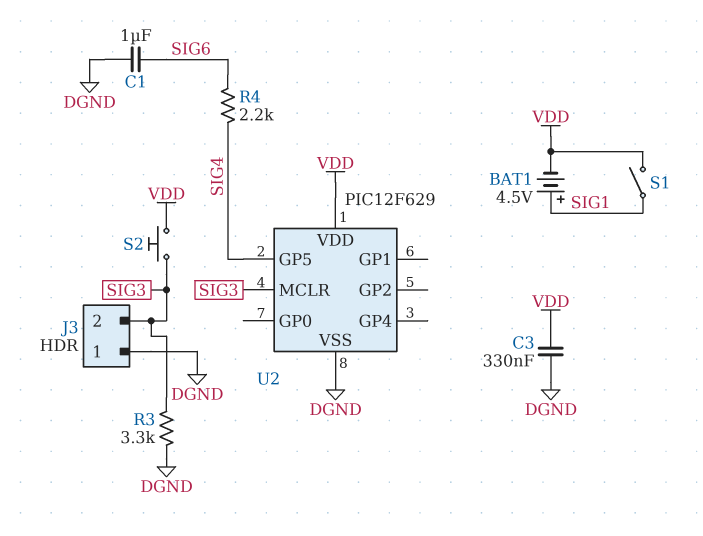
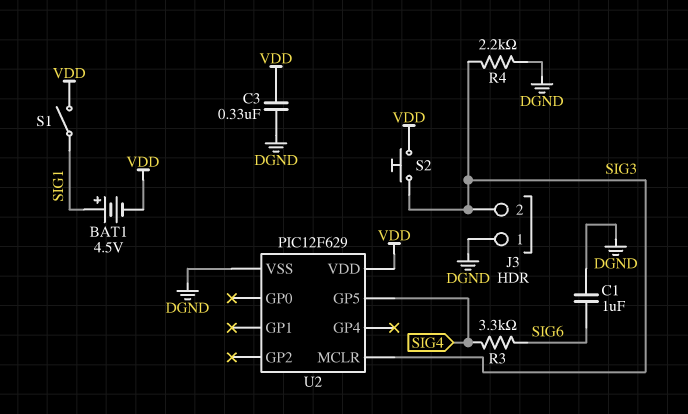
R3: 3.3k (DGND, SIG3) -> 3.3k (SIG4, SIG6)
R4: 2.2k (SIG4, SIG6) -> 2.2k (DGND, SIG3)

